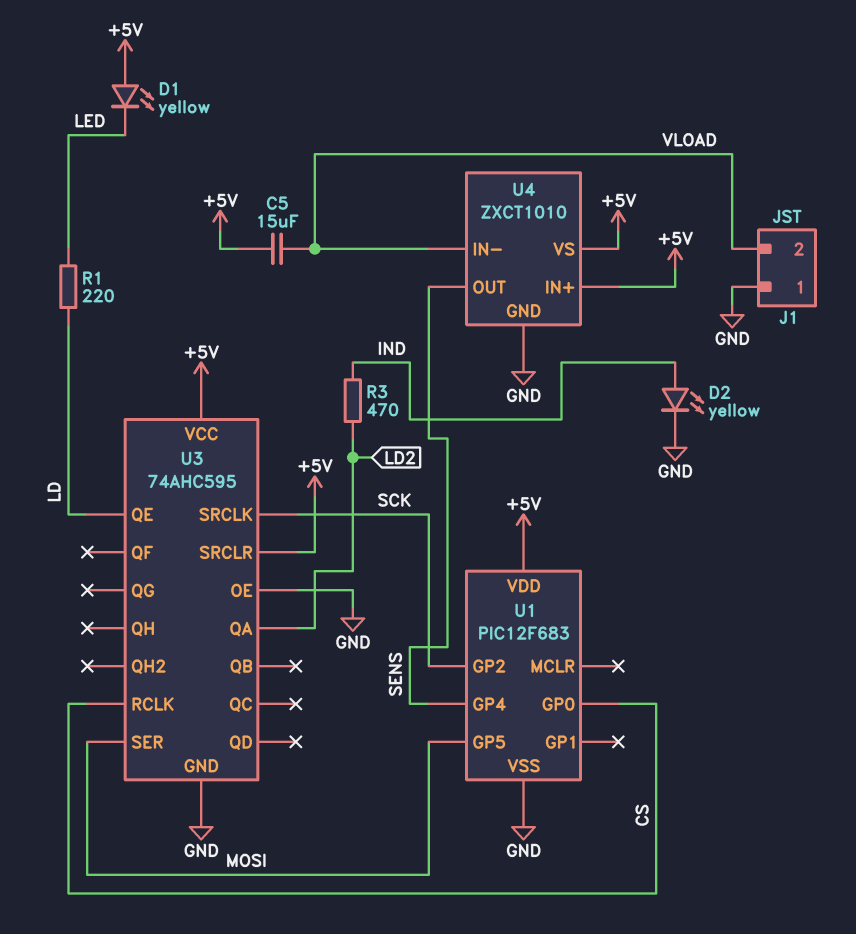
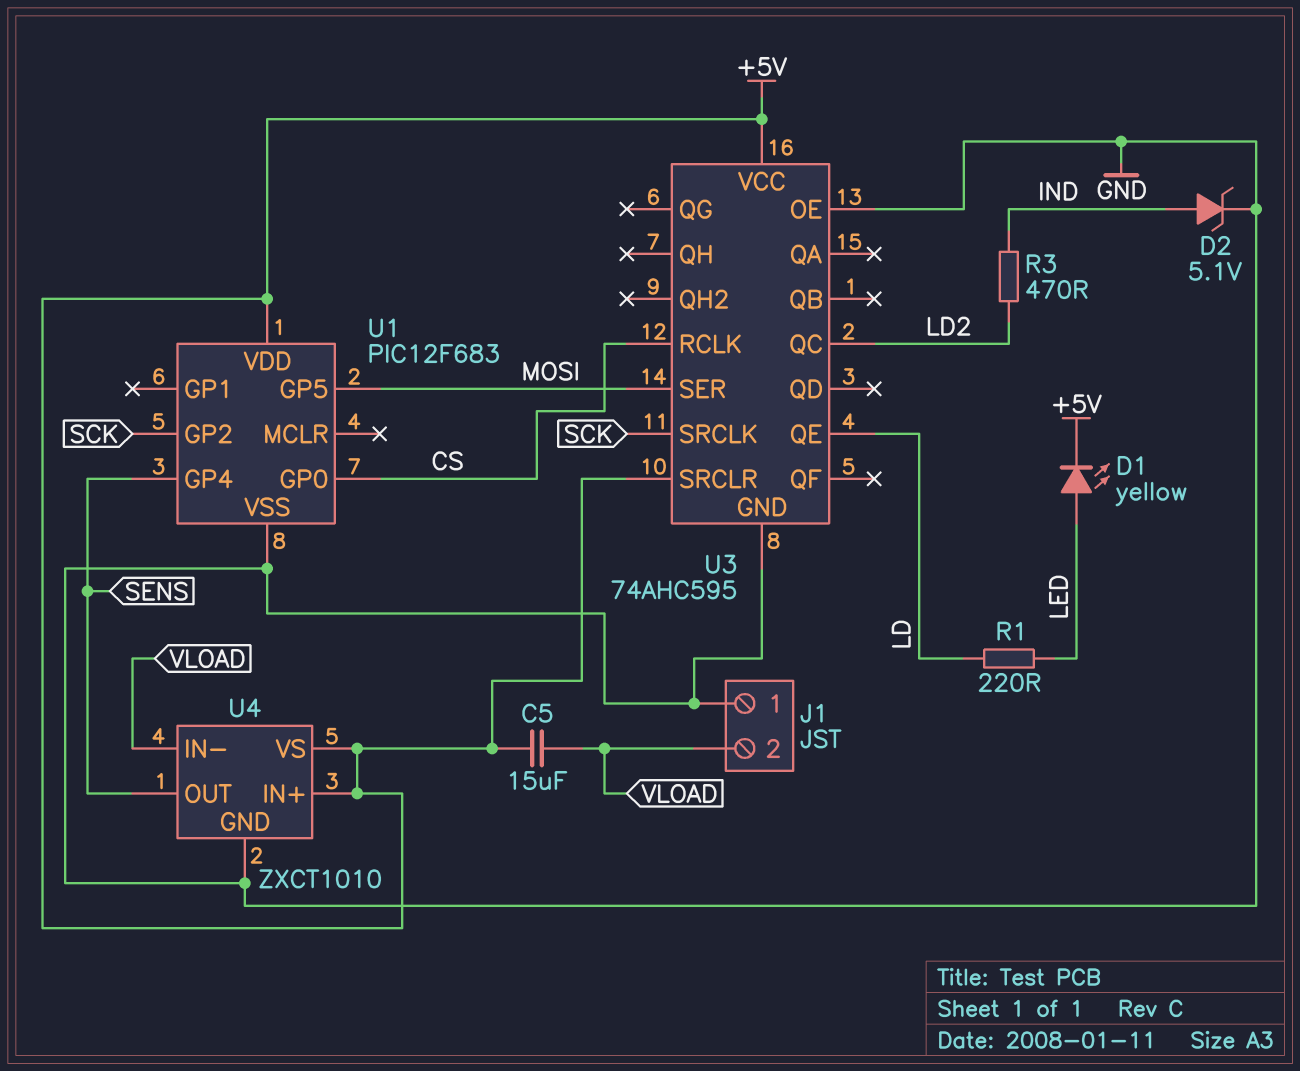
D1: LED yellow (A +5V, K LED) -> LED yellow (A LED, K +5V)
D2: LED yellow (A IND, K GND) -> zener 5.1V (A IND, K GND)
U3 pin QA: LD2 -> none
U3 pin QC: none -> LD2

